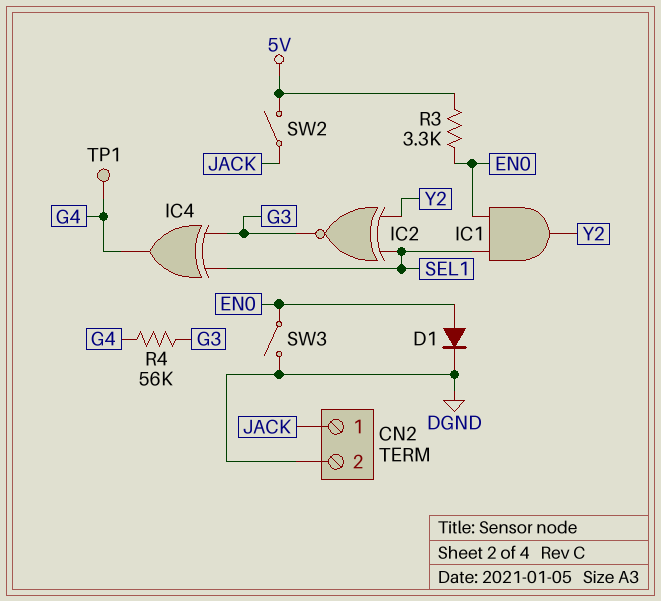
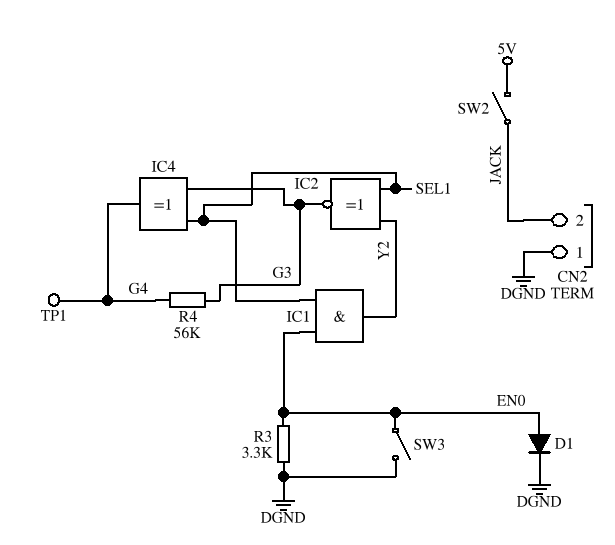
CN2 pin 1: JACK -> DGND
CN2 pin 2: DGND -> JACK
R3: 3.3k (5V, EN0) -> 3.3k (DGND, EN0)

